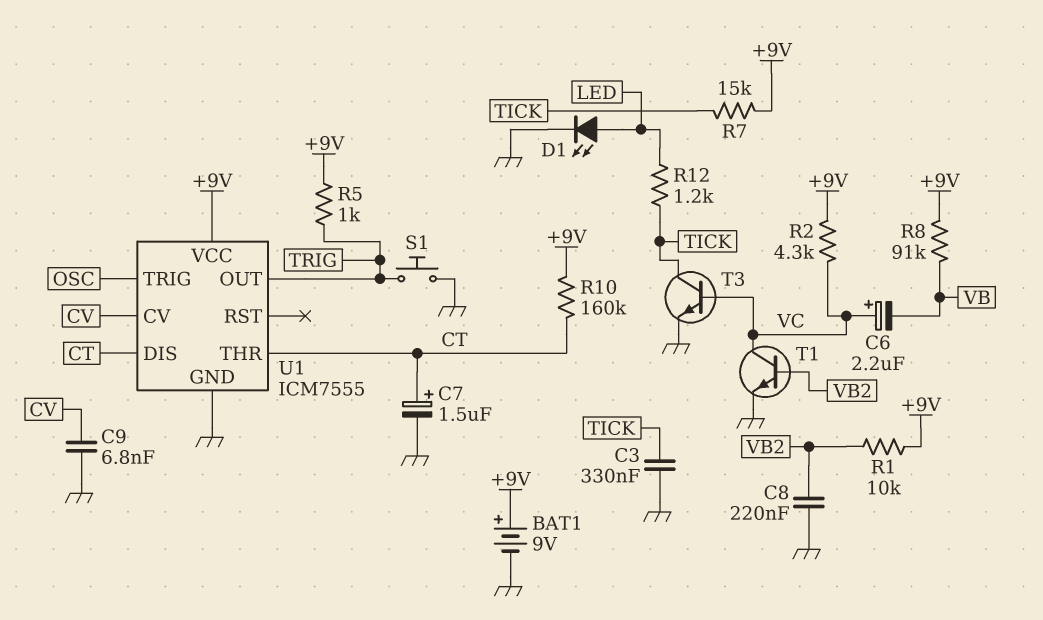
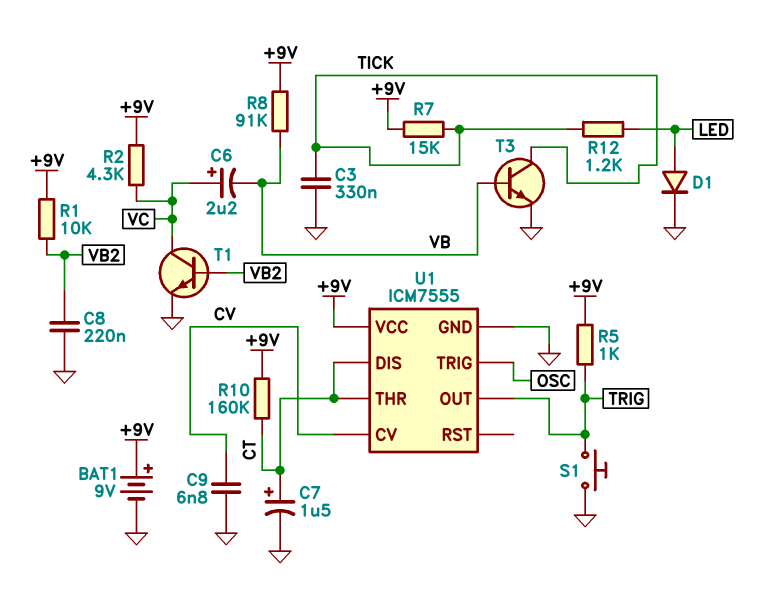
D1: LED (A LED, K GND) -> diode (A LED, K GND)
T3: NPN (B VC, C TICK, E GND) -> NPN (B VB, C TICK, E GND)

